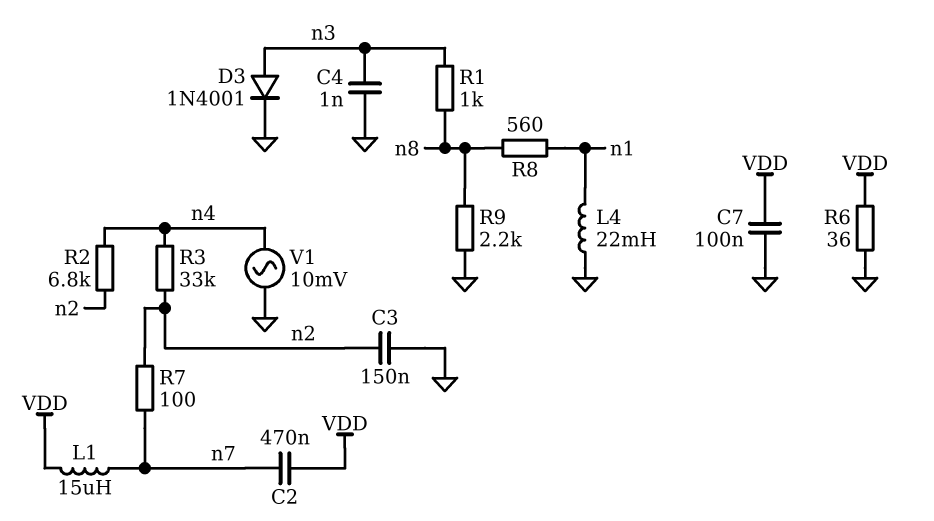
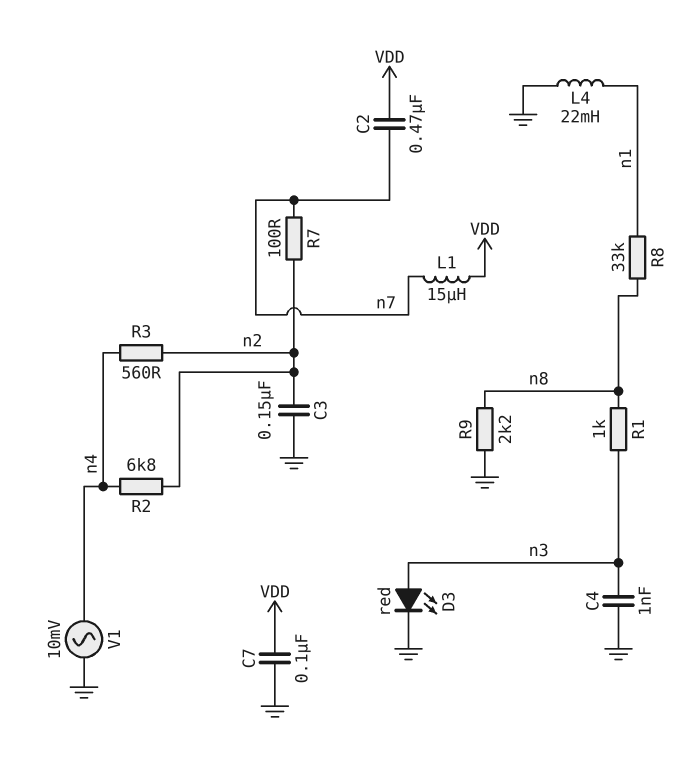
D3: diode 1N4001 (A n3, K GND) -> LED red (A n3, K GND)
R3: 33k (n2, n4) -> 560 (n2, n4)
R6: 36 (GND, VDD) -> none
R8: 560 (n1, n8) -> 33k (n1, n8)

